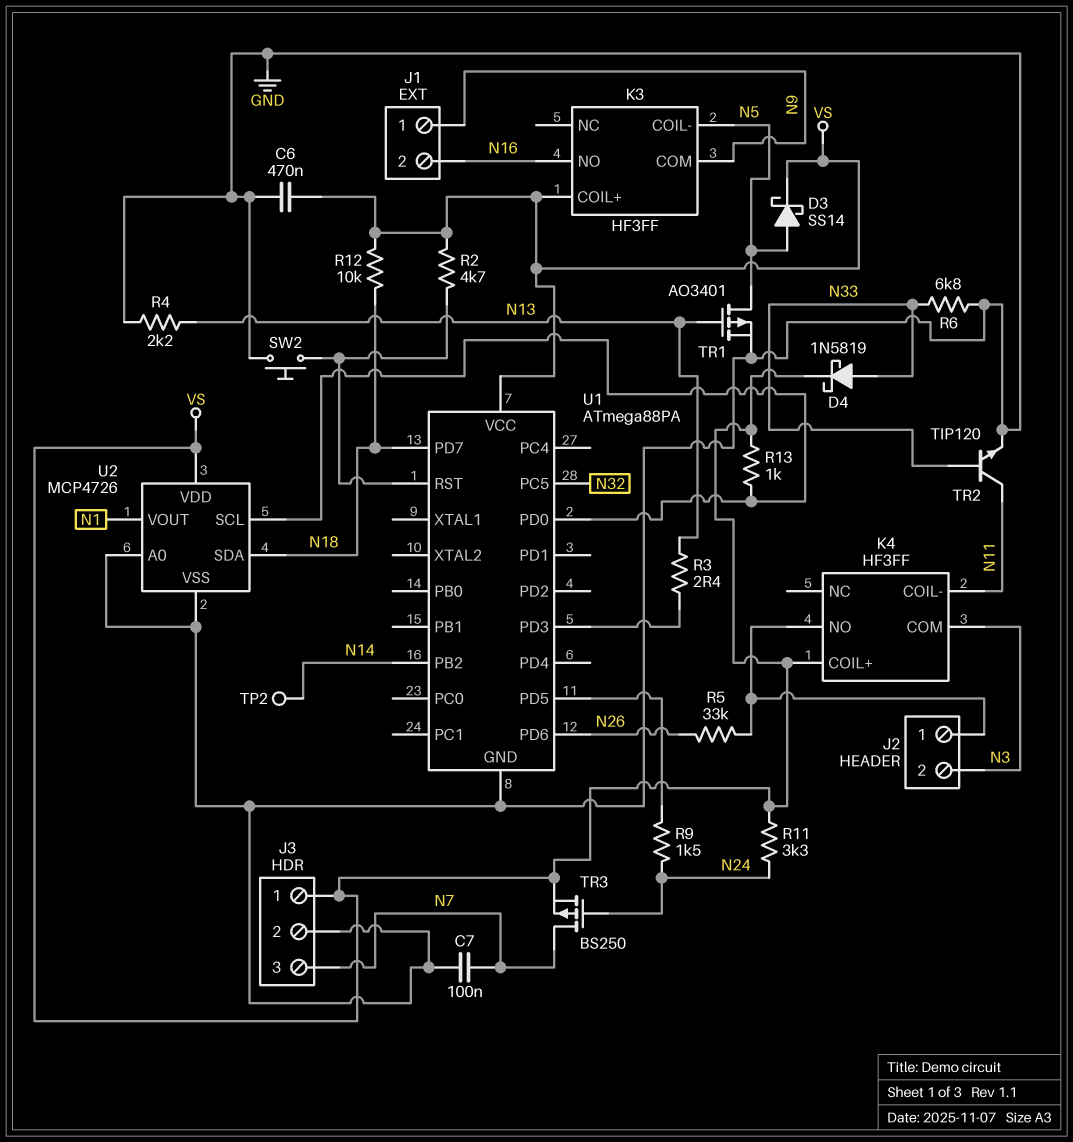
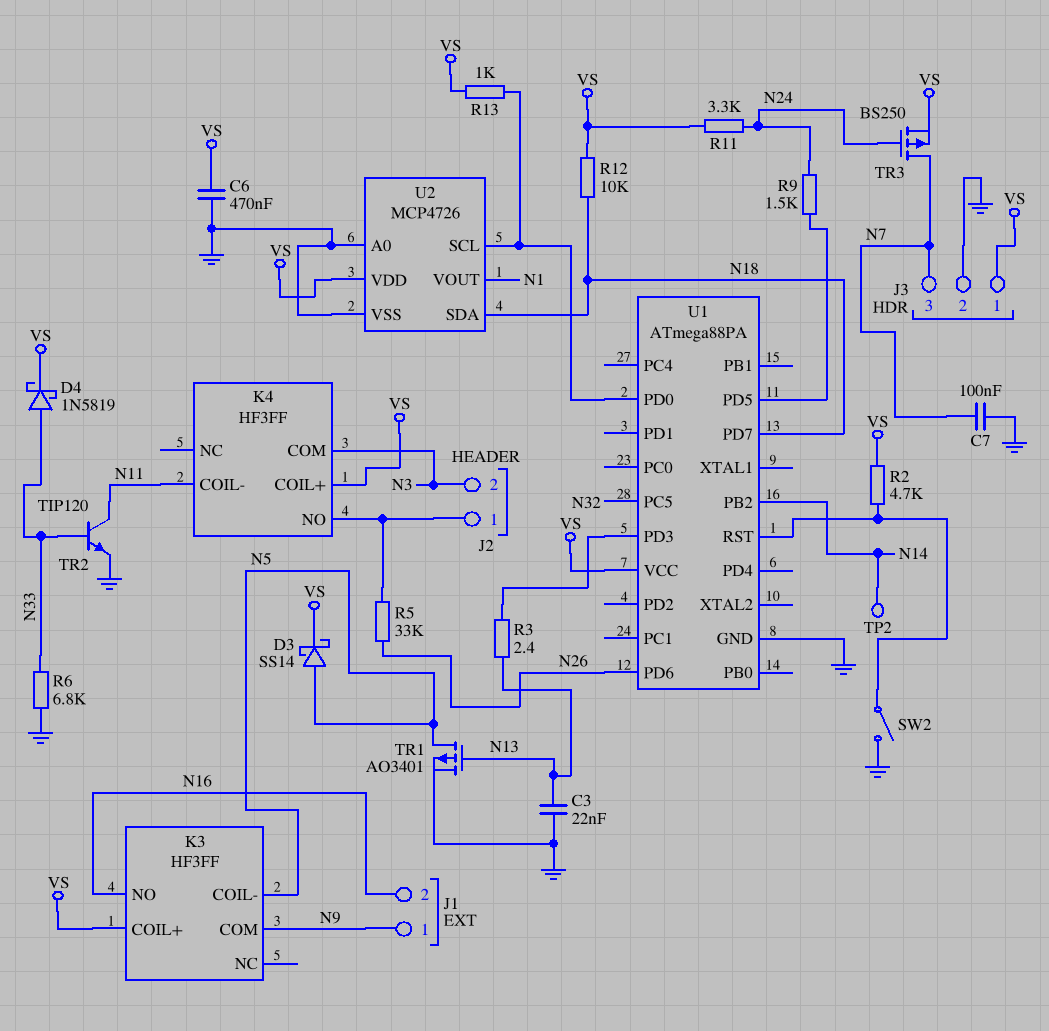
C3: none -> 22nF (GND, N13)
R4: 2.2k (GND, N13) -> none
SW2: button (GND, U1/RST) -> switch (GND, U1/RST)

